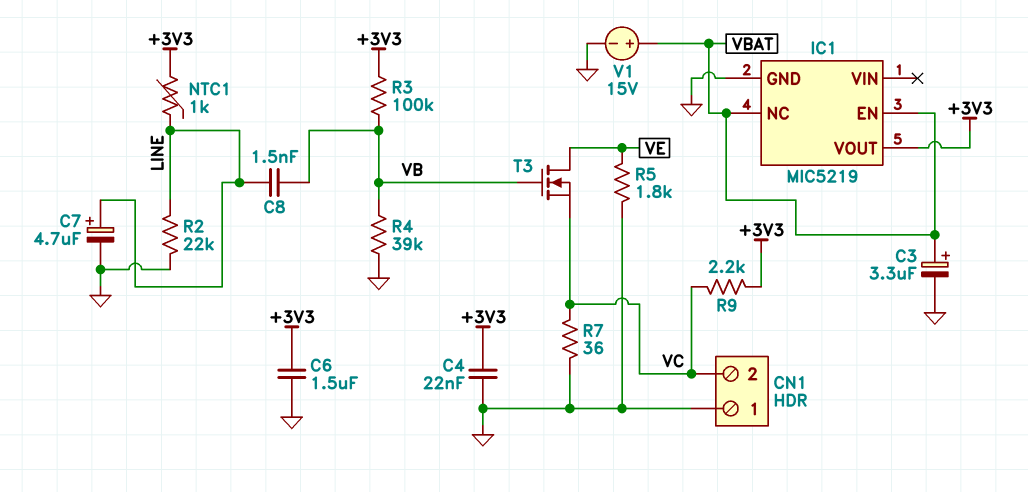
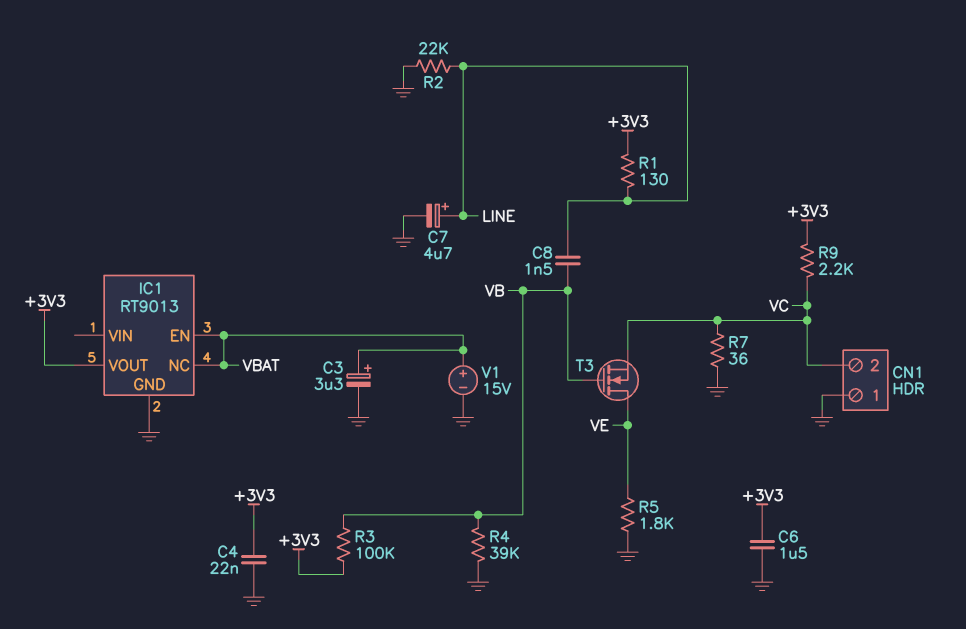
IC1: MIC5219 -> RT9013
NTC1: 1k (+3V3, LINE) -> none
R1: none -> 130 (+3V3, LINE)

